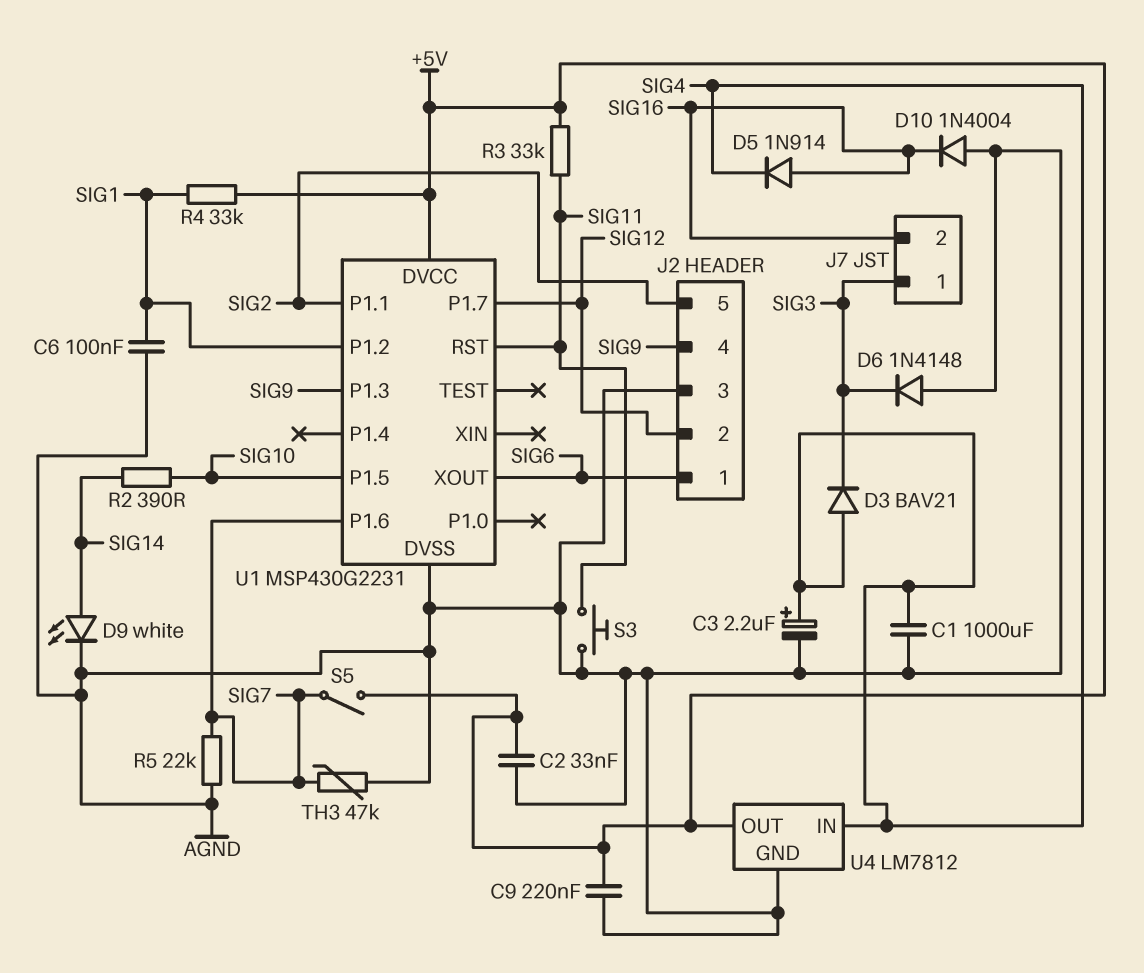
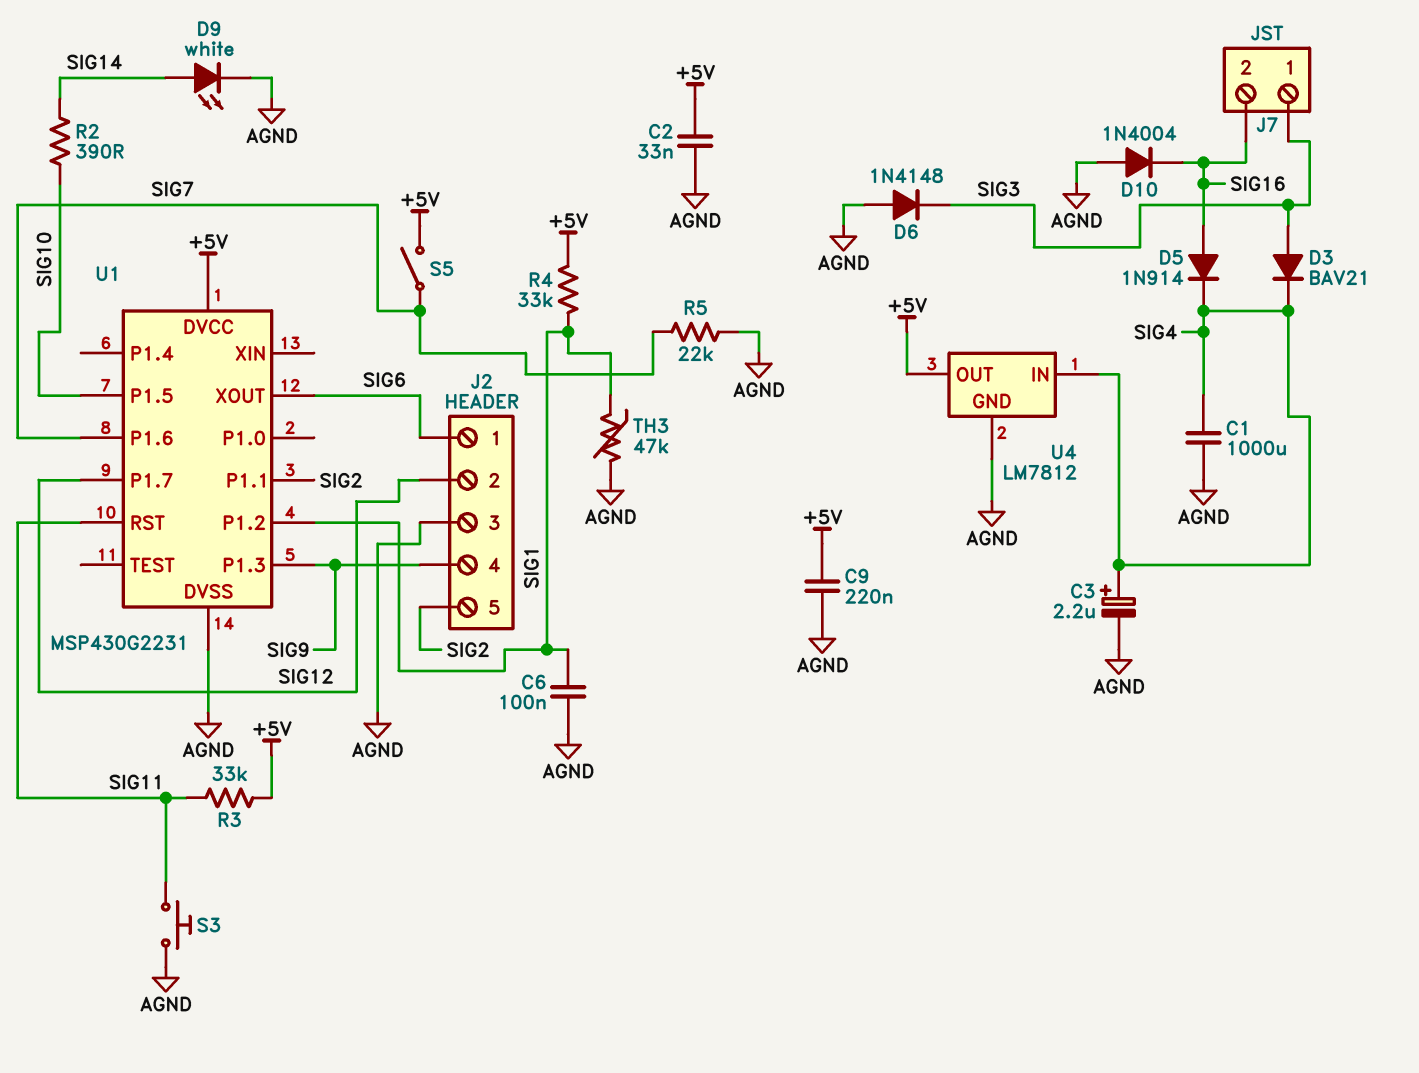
D3: diode BAV21 (A SIG4, K SIG3) -> diode BAV21 (A SIG3, K SIG4)
TH3: 47k (AGND, SIG7) -> 47k (AGND, SIG1)

